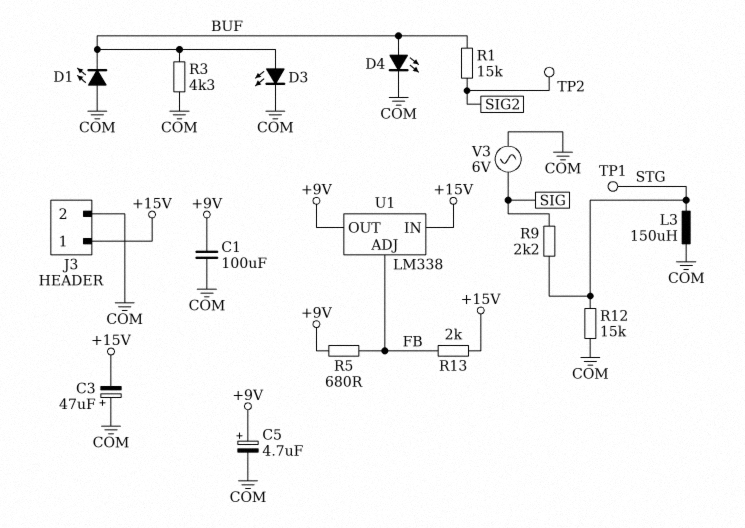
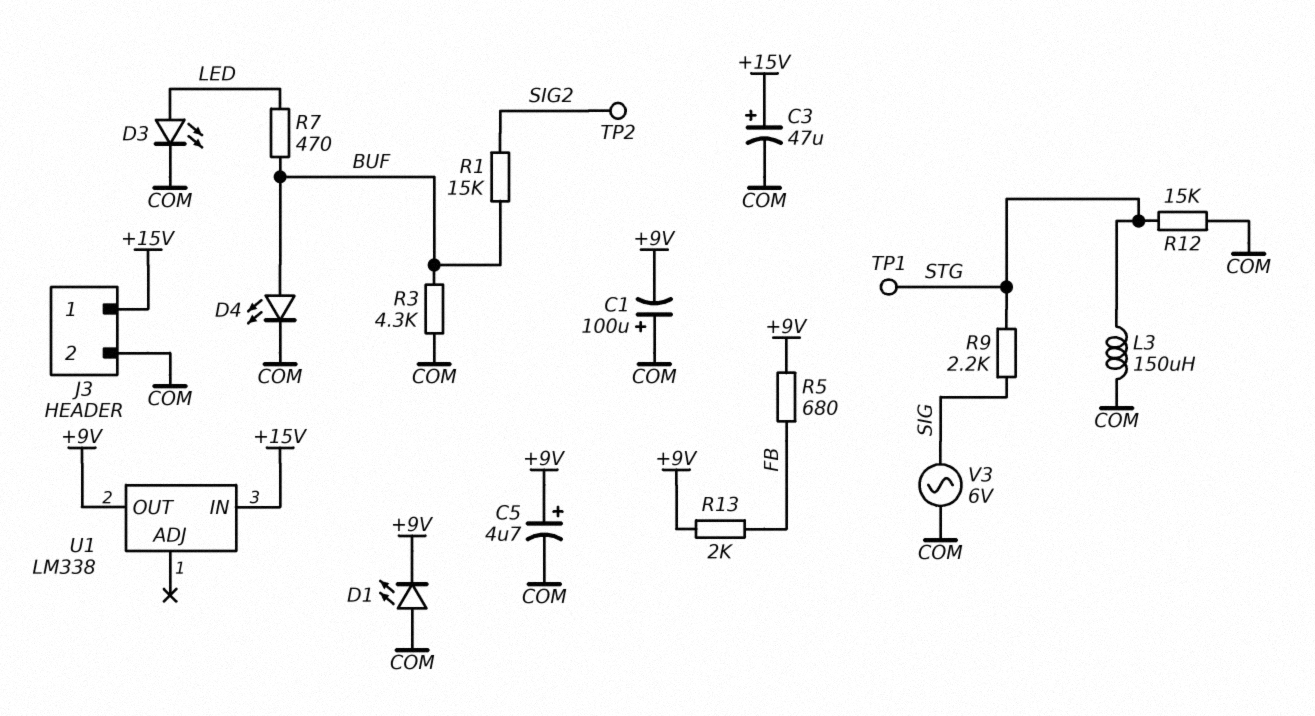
C1: 100uF (+9V, COM) -> 100uF (plus COM, minus +9V)
C3: 47uF (plus COM, minus +15V) -> 47uF (plus +15V, minus COM)
D1: LED (A COM, K BUF) -> LED (A COM, K +9V)
D3: LED (A BUF, K COM) -> LED (A LED, K COM)
R7: none -> 470 (BUF, LED)
R13: 2k (+15V, FB) -> 2k (+9V, FB)
U1 pin ADJ: FB -> none

